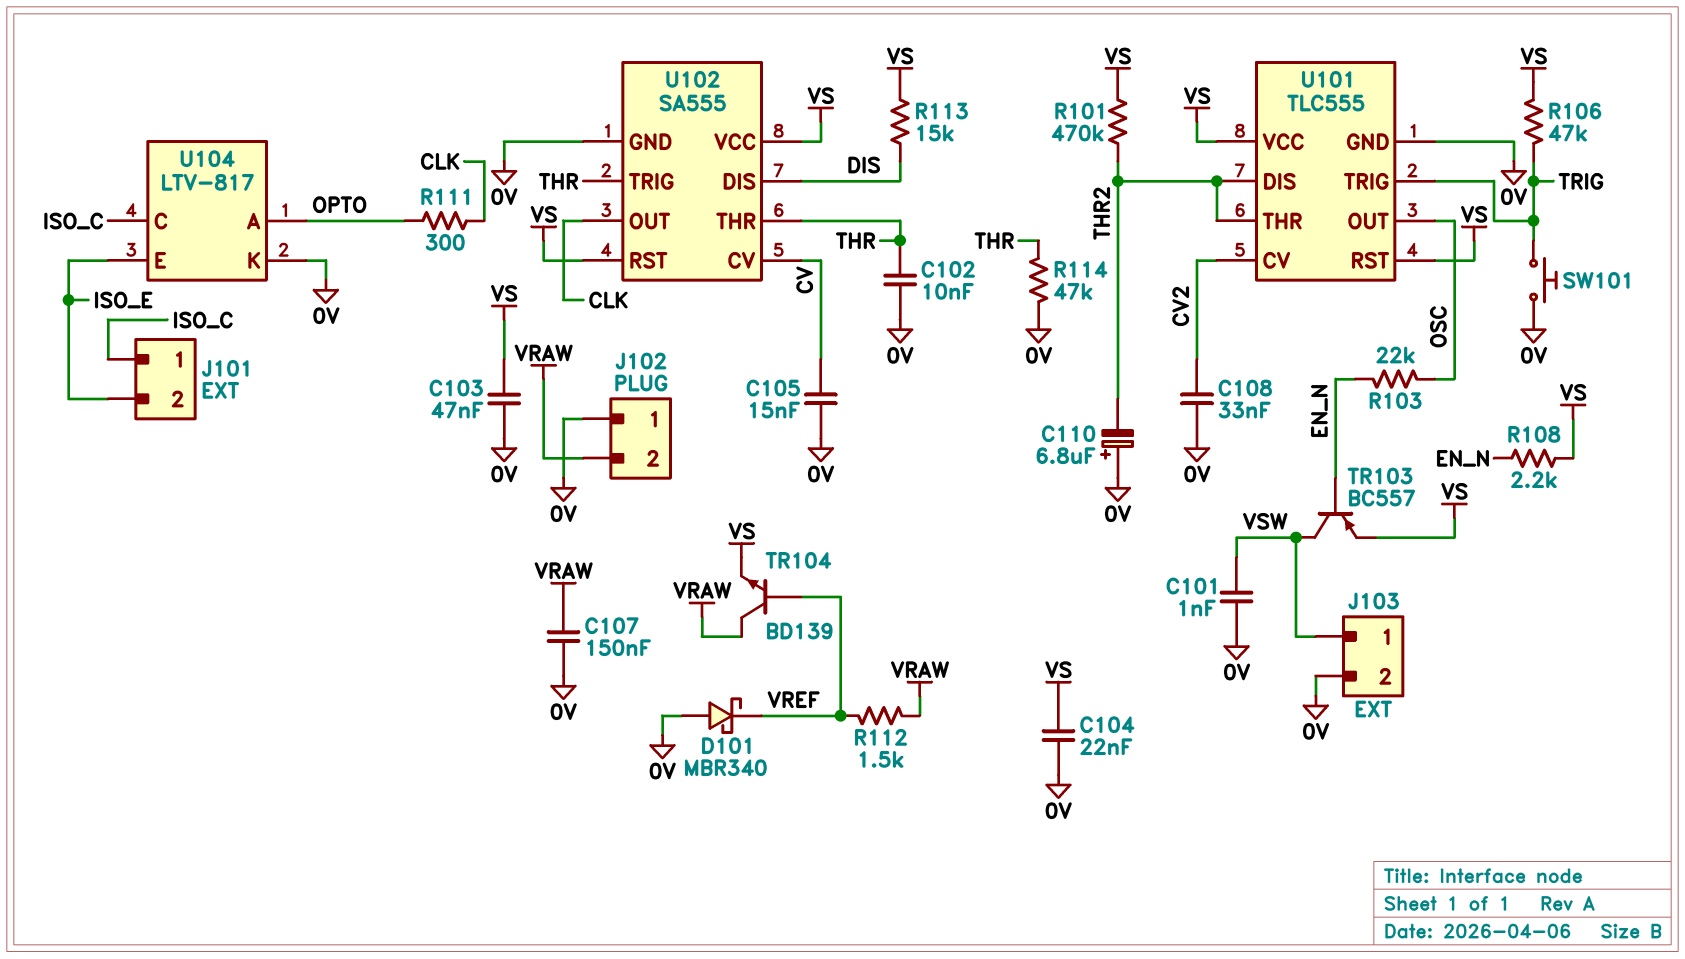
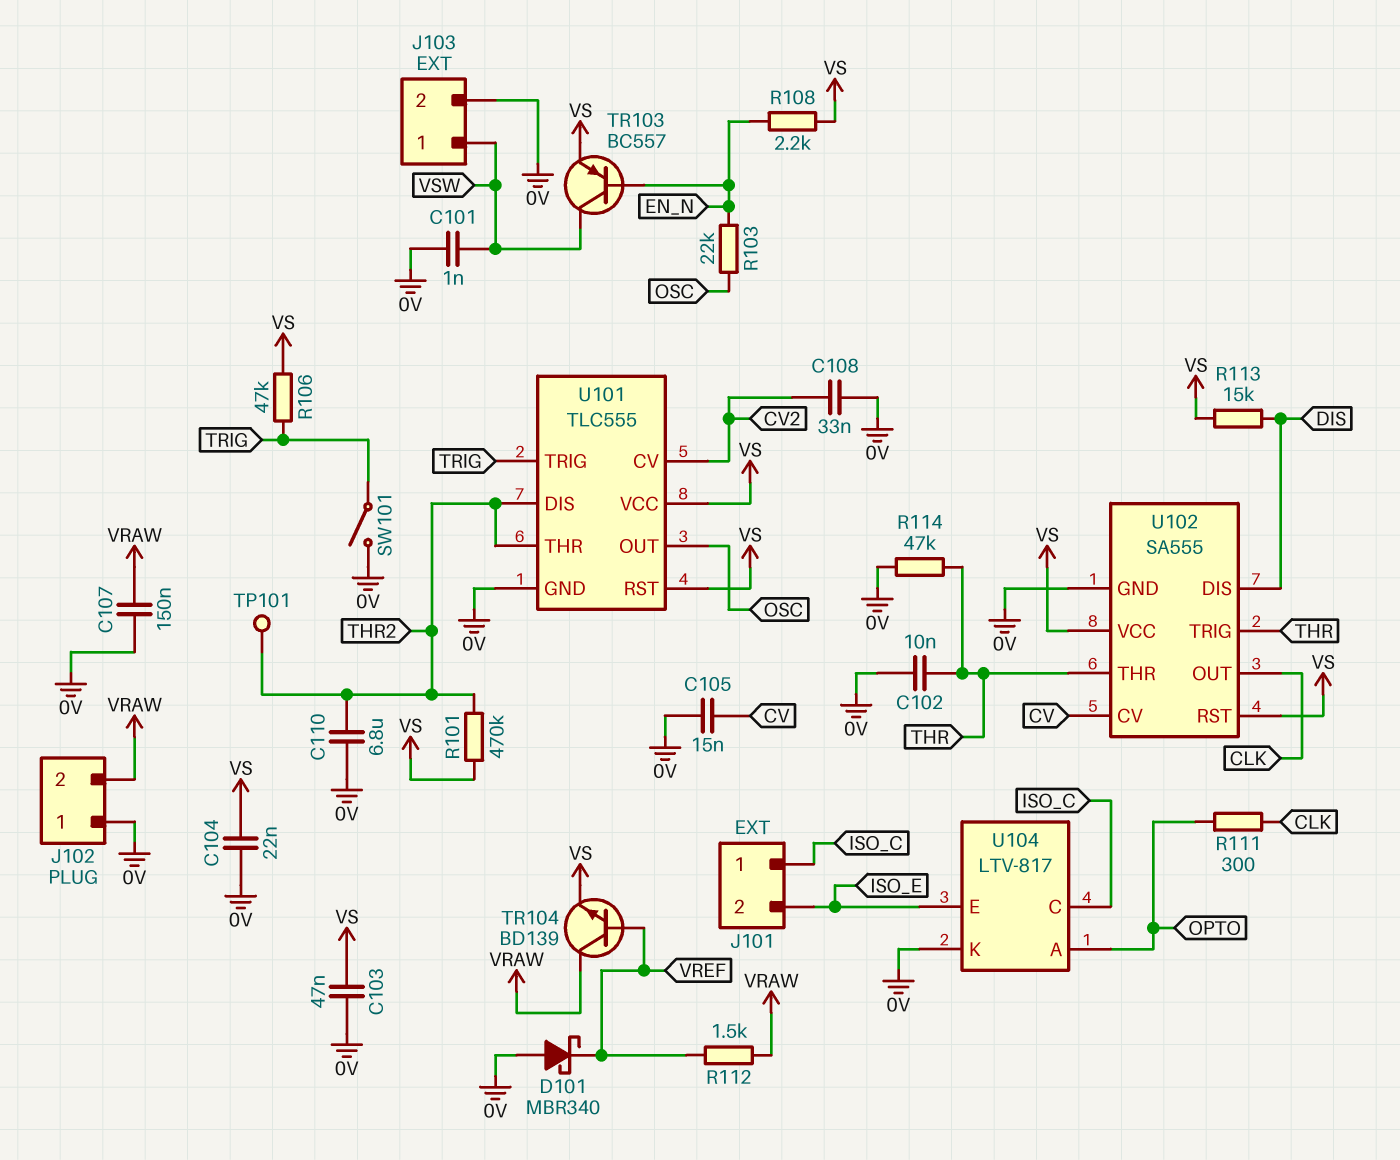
C110: 6.8uF (plus 0V, minus THR2) -> 6.8uF (0V, THR2)
SW101: button (0V, TRIG) -> switch (0V, TRIG)
TP101: none -> test point (THR2)

